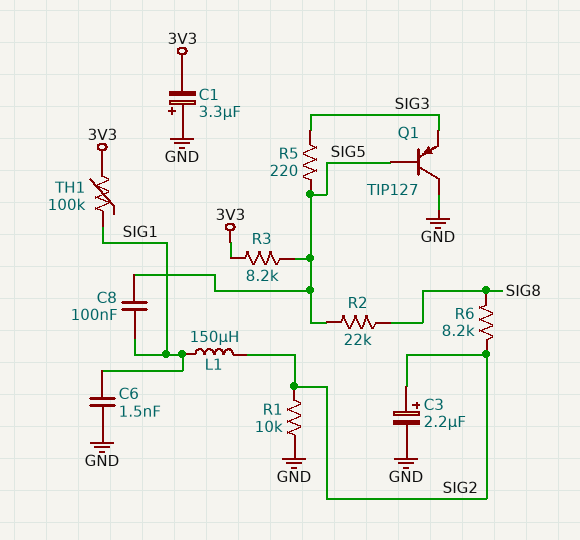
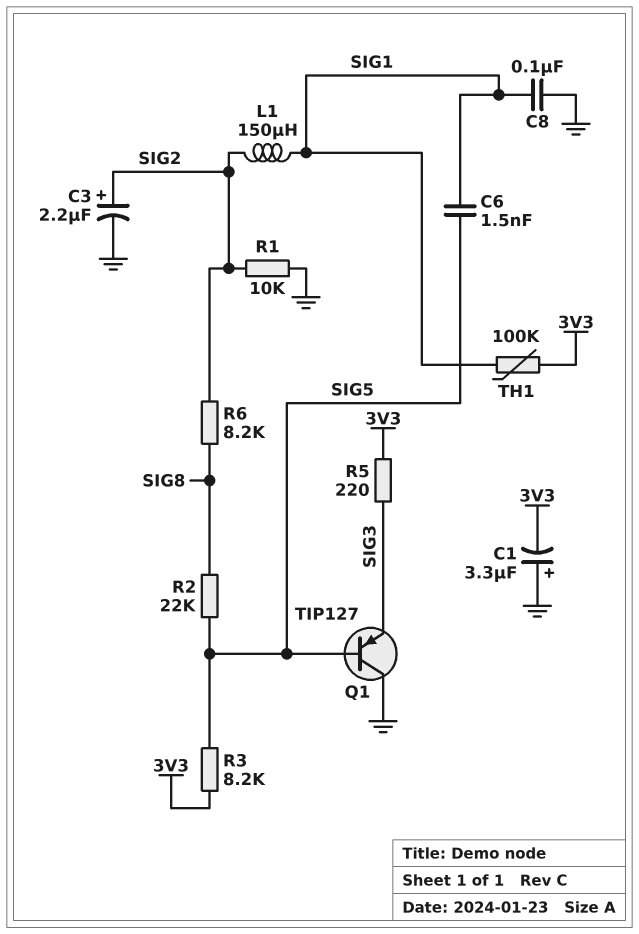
C6: 1.5nF (GND, SIG1) -> 1.5nF (SIG1, SIG5)
C8: 100nF (SIG1, SIG5) -> 100nF (GND, SIG1)
R5: 220 (SIG3, SIG5) -> 220 (3V3, SIG3)

